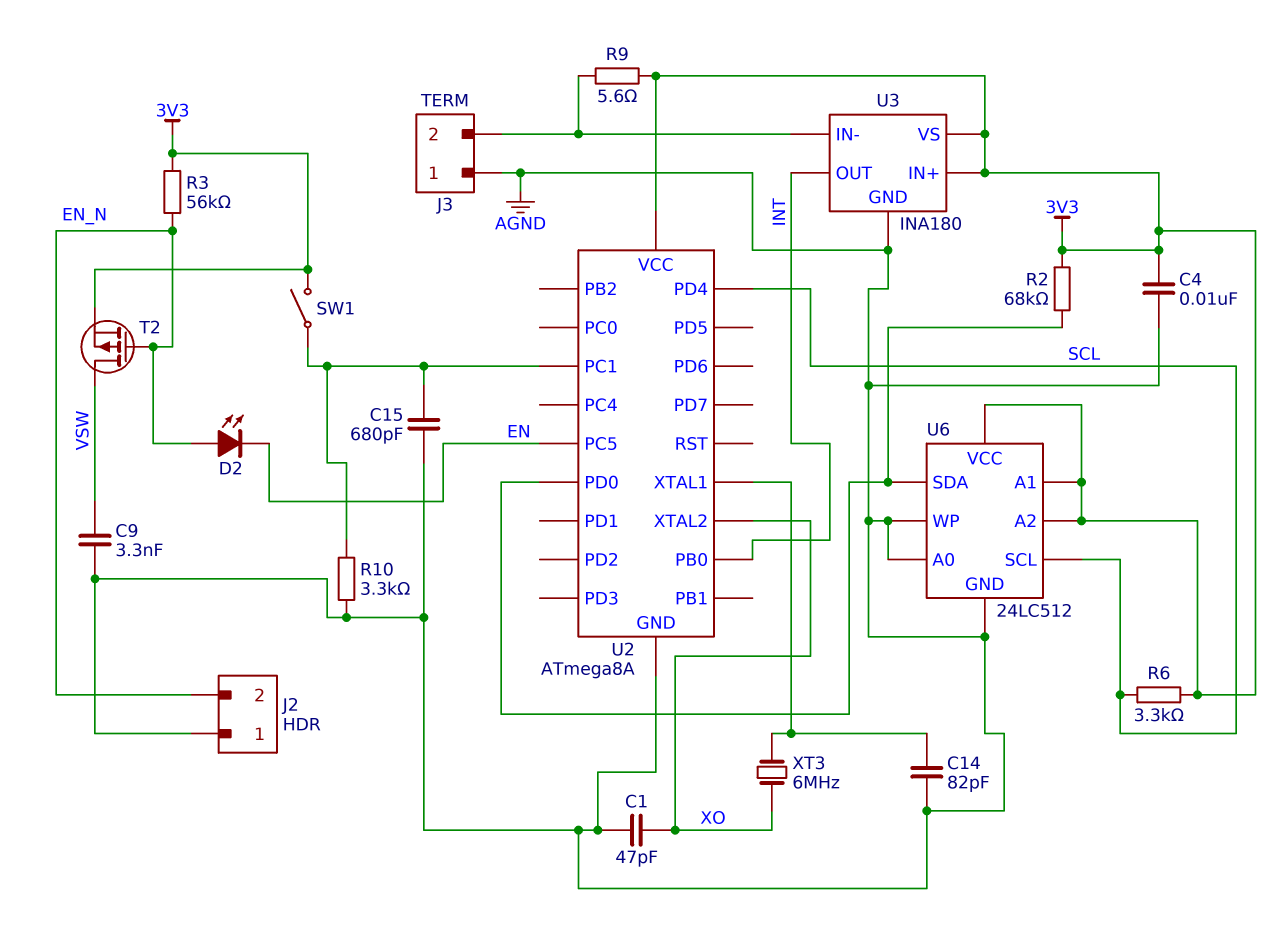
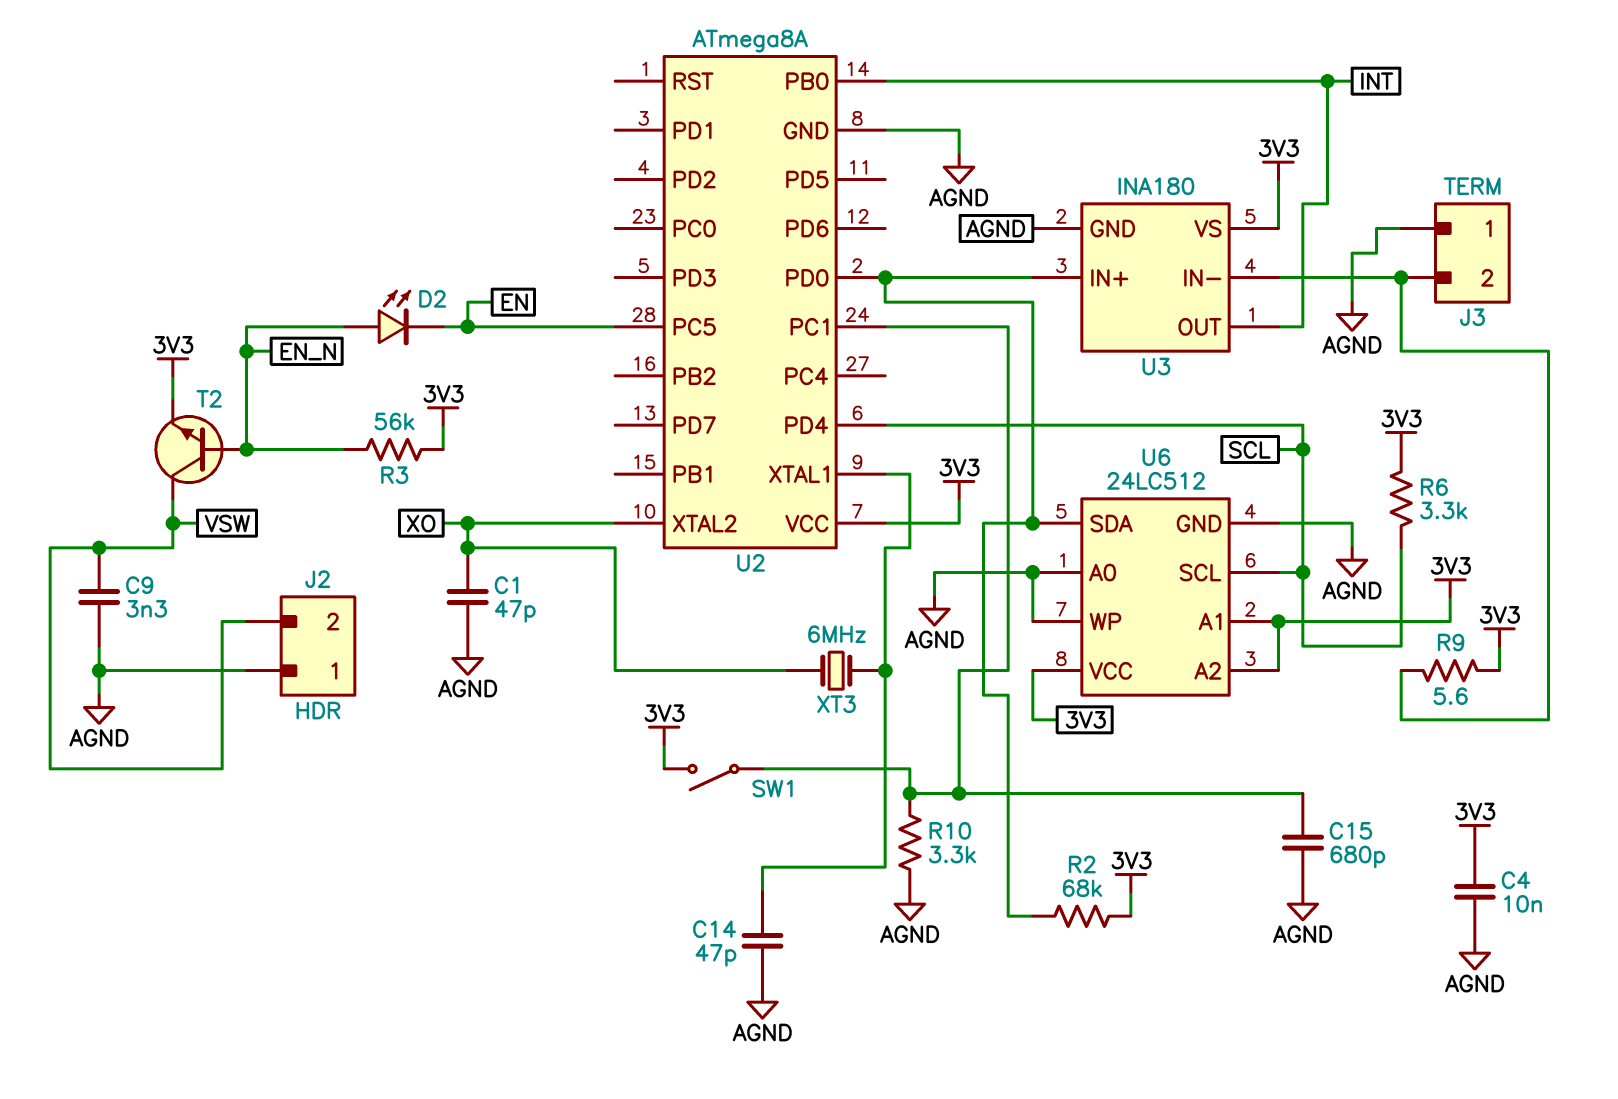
C14: 82pF (AGND, U2/XTAL1) -> 47pF (AGND, U2/XTAL1)
J2 pin 2: EN_N -> VSW
T2: PMOS (G EN_N, D VSW, S 3V3) -> NPN (B EN_N, C VSW, E 3V3)
U3 pin IN+: 3V3 -> U2/PD0

